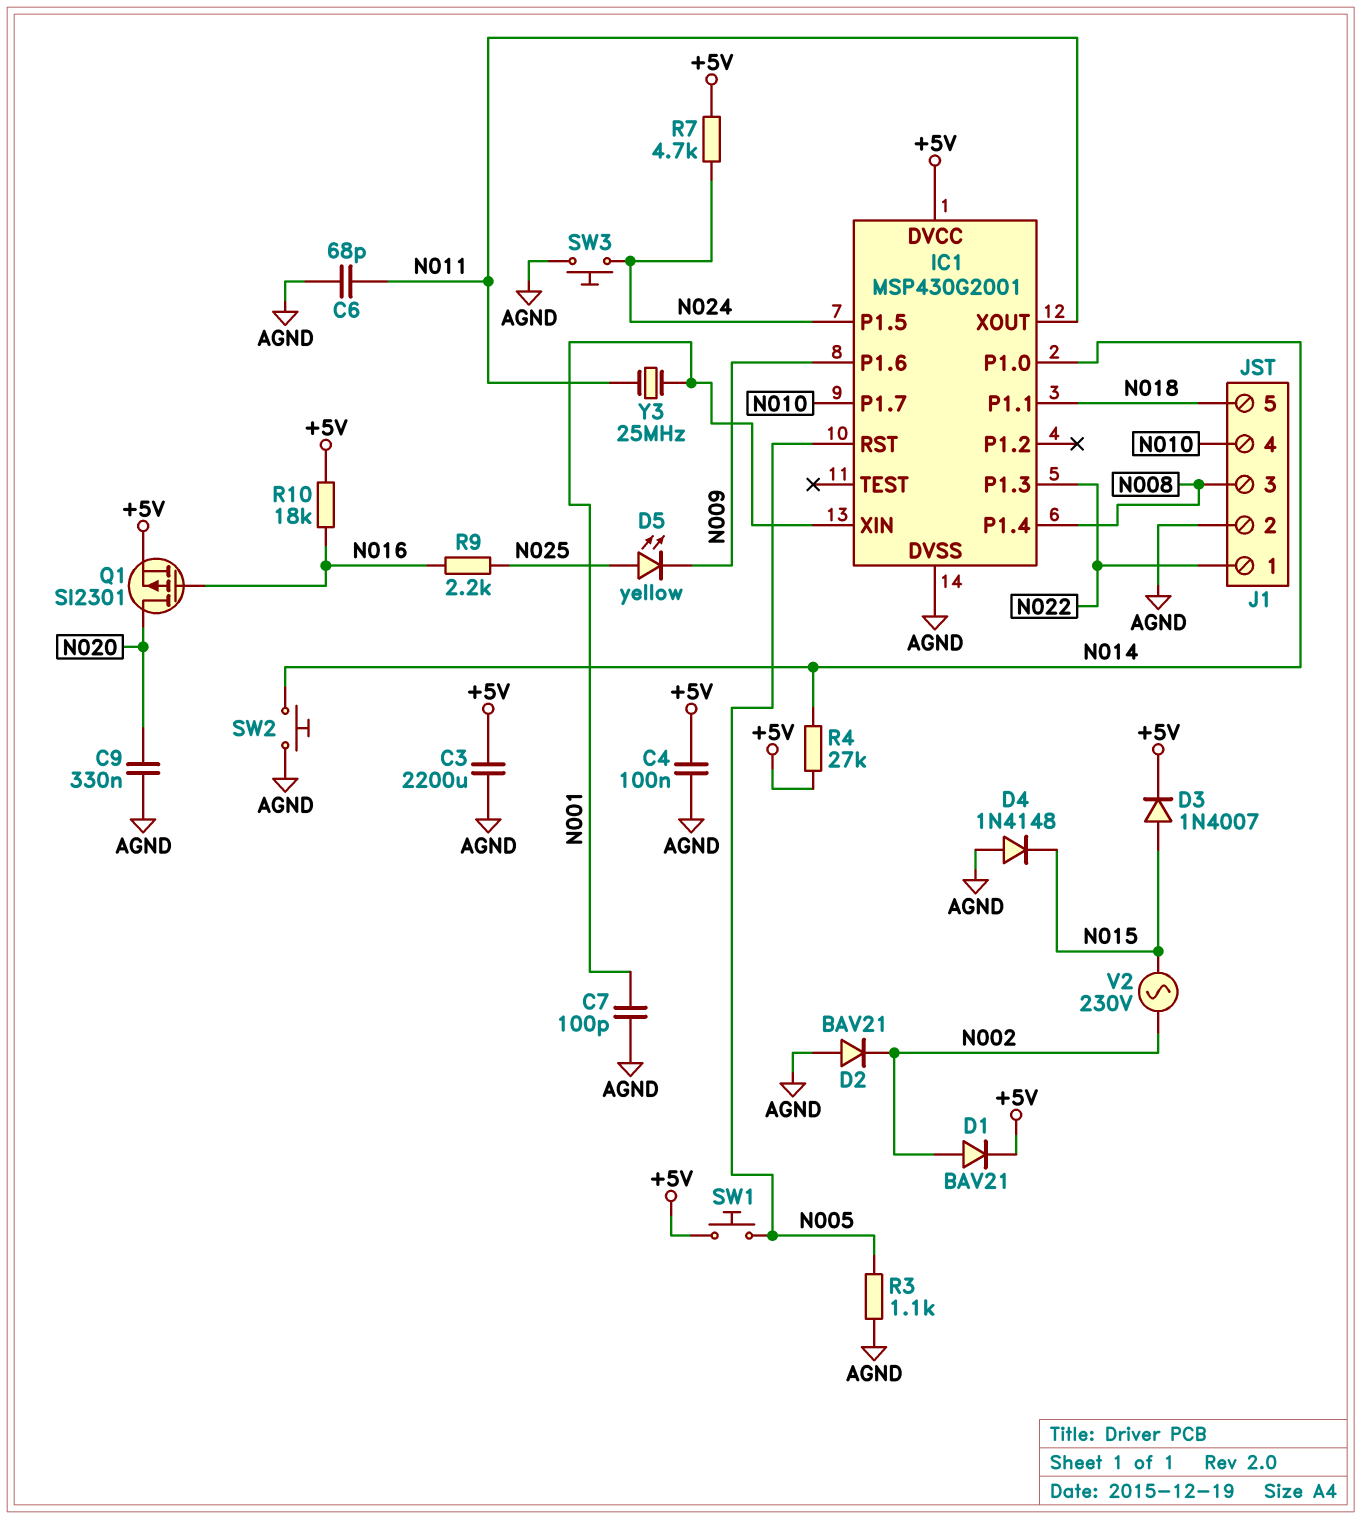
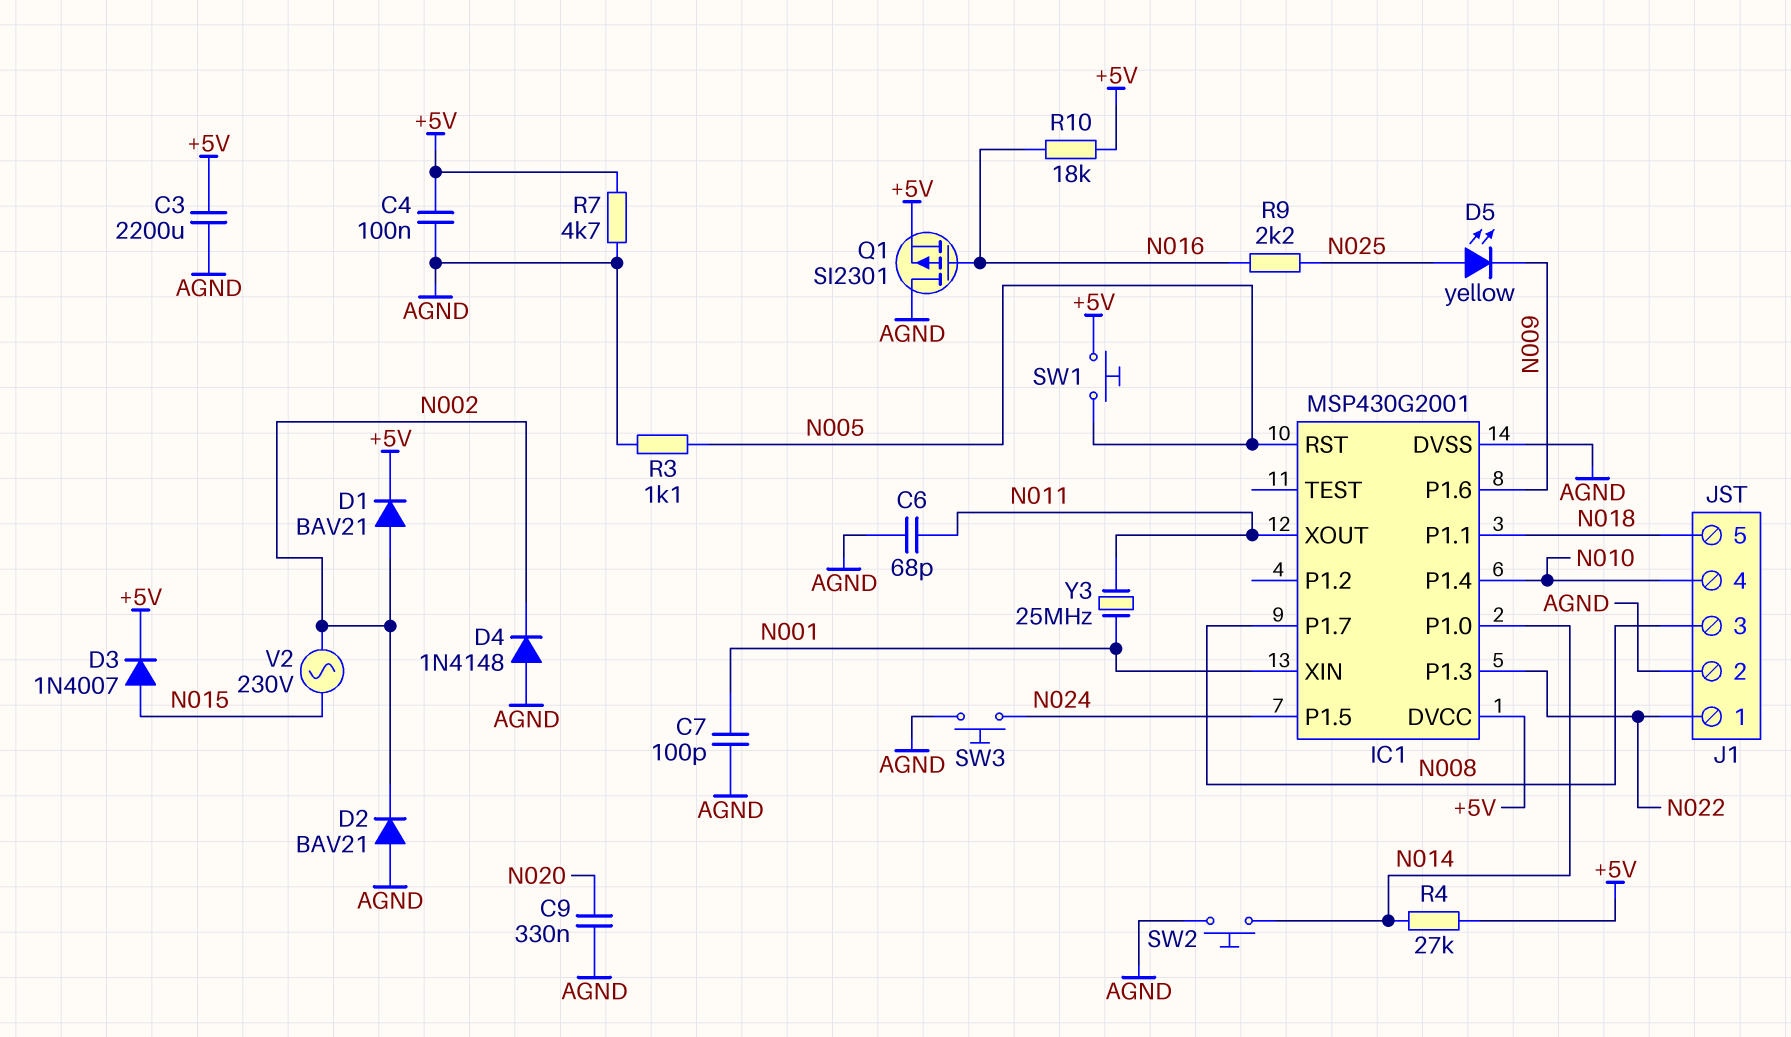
D4: diode 1N4148 (A AGND, K N015) -> diode 1N4148 (A AGND, K N002)
IC1 pin P1.4: N008 -> N010
IC1 pin P1.7: N010 -> N008
Q1: PMOS SI2301 (G N016, D N020, S +5V) -> PMOS SI2301 (G N016, D AGND, S +5V)
R7: 4.7k (+5V, N024) -> 4.7k (+5V, AGND)

